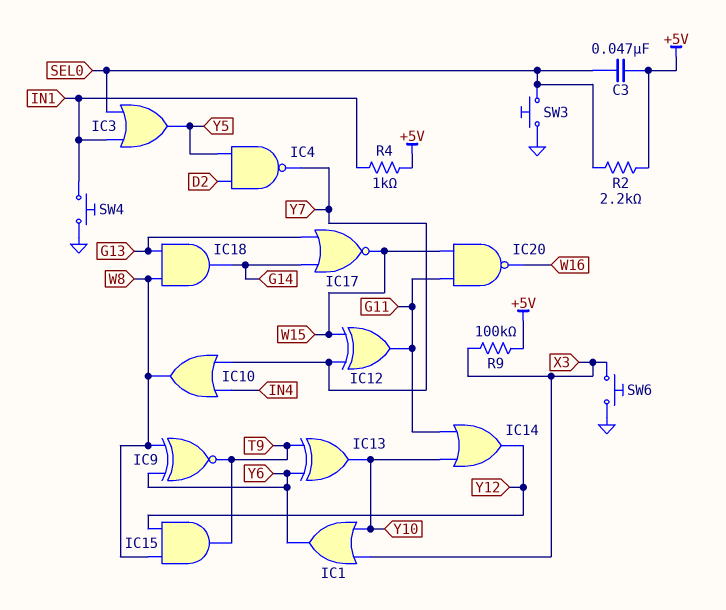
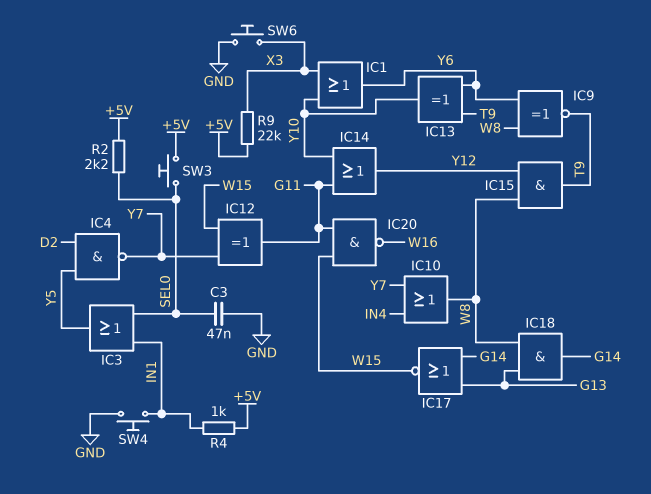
C3: 47nF (+5V, SEL0) -> 47nF (GND, SEL0)
R9: 100k (+5V, X3) -> 22k (+5V, X3)
SW3: button (GND, SEL0) -> button (+5V, SEL0)

